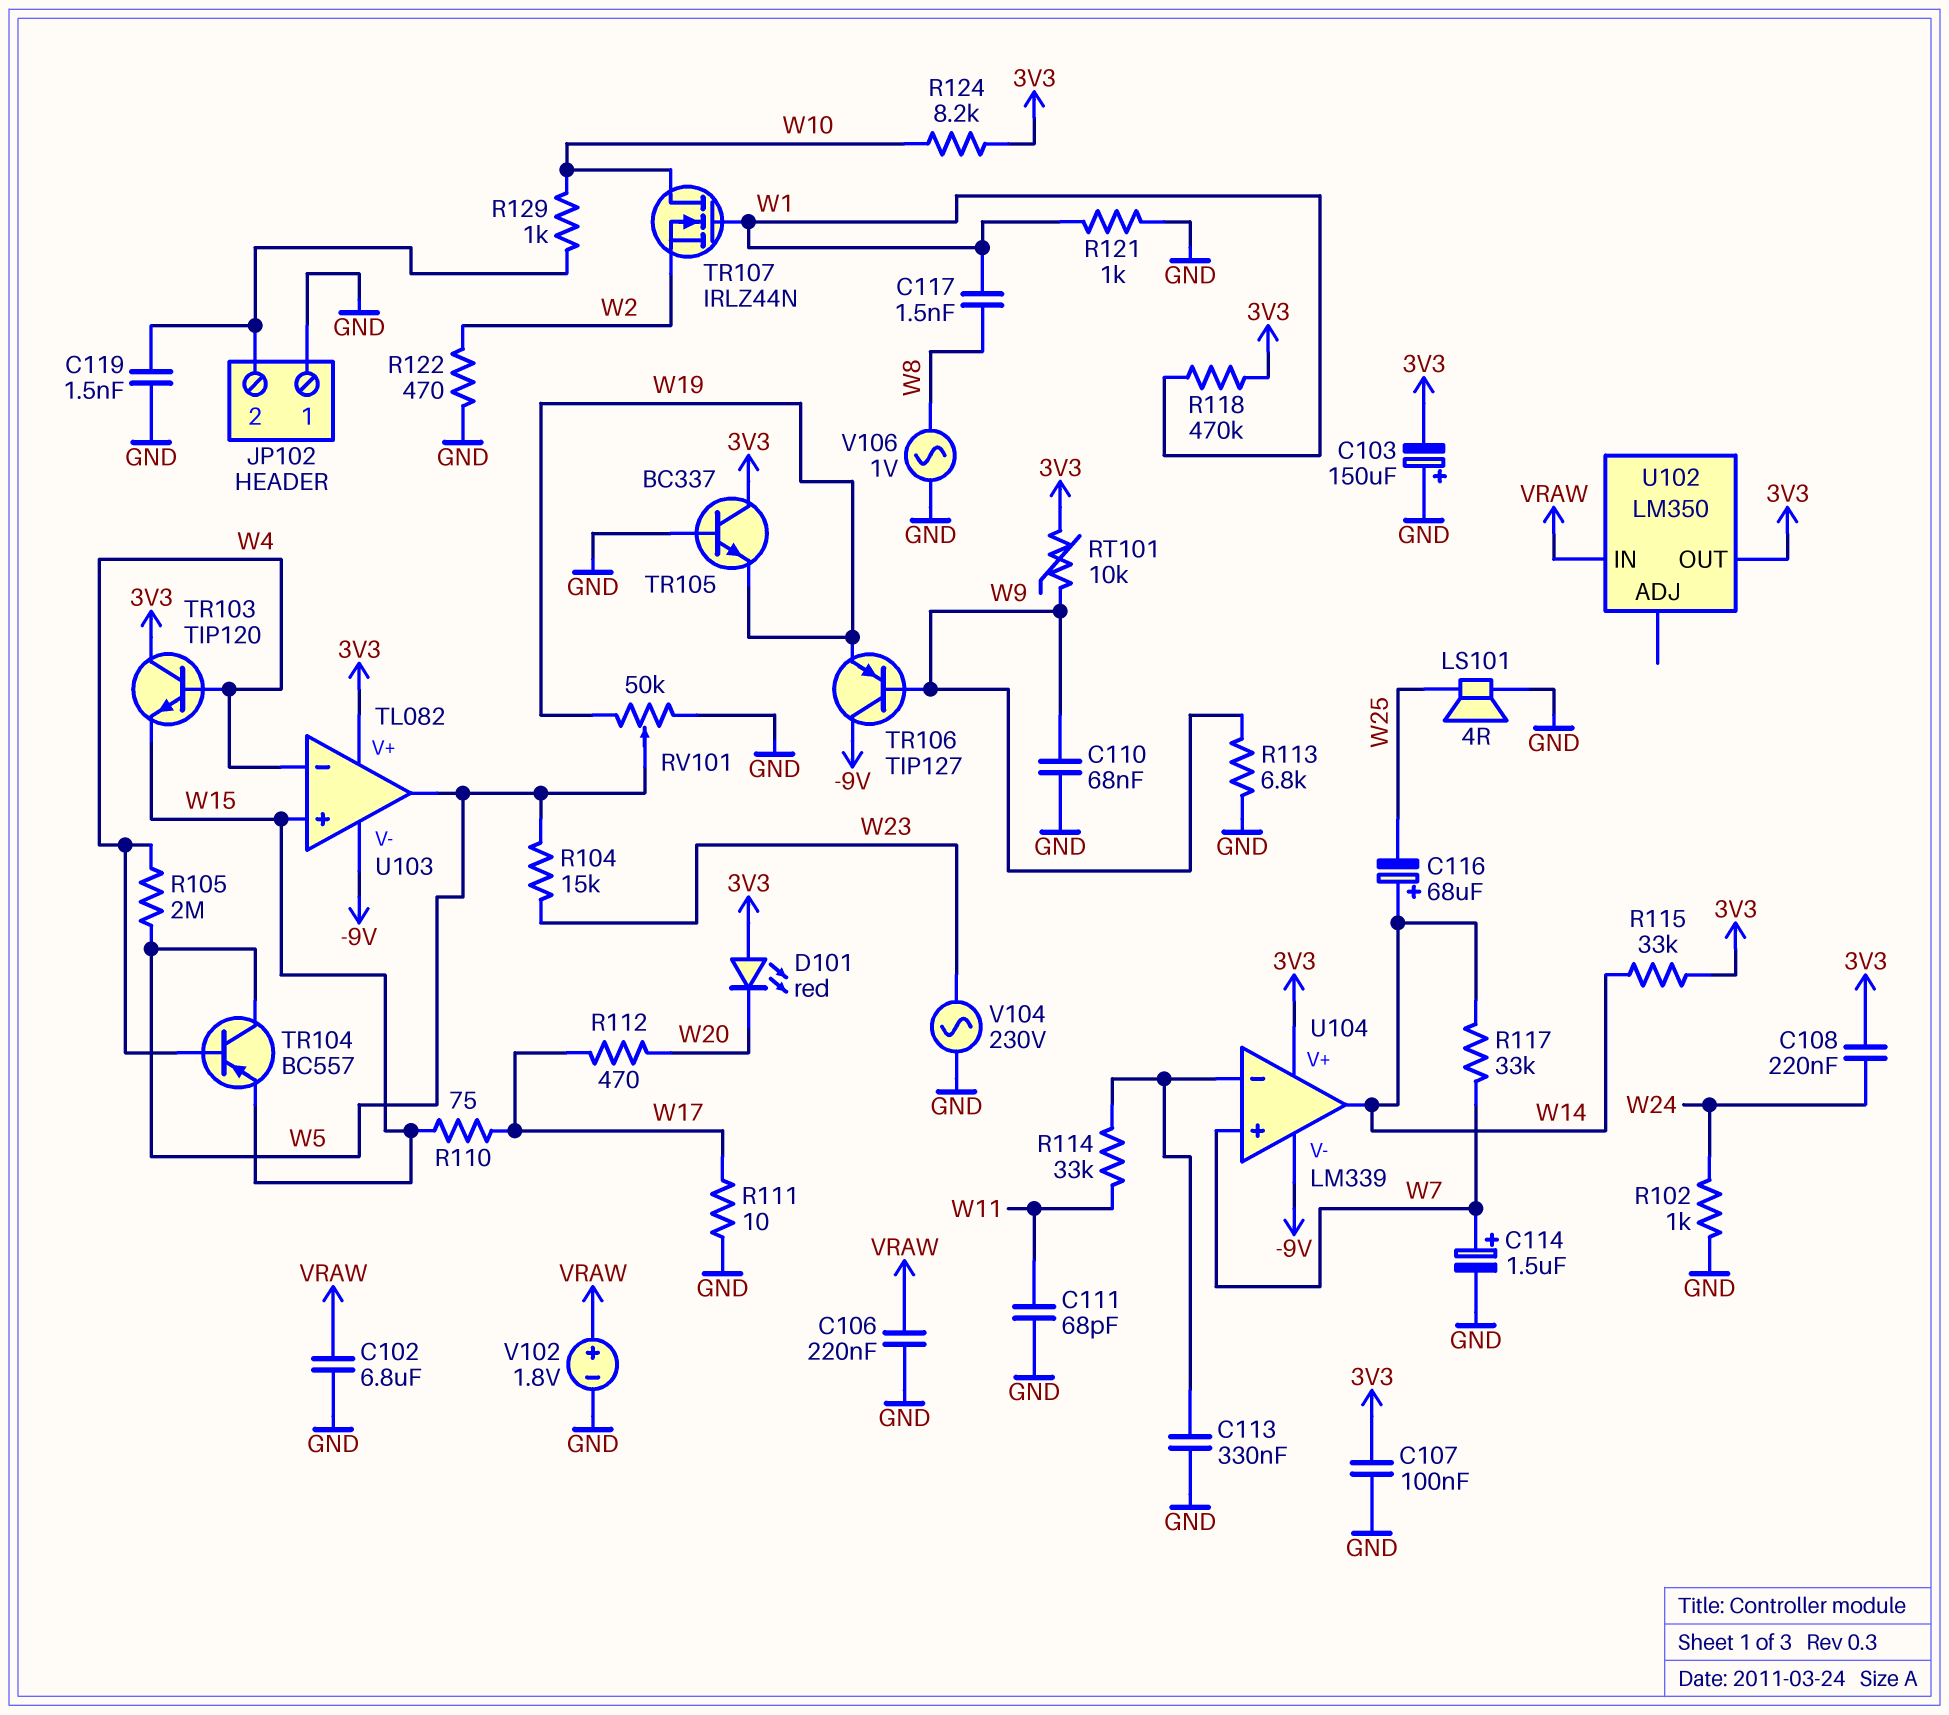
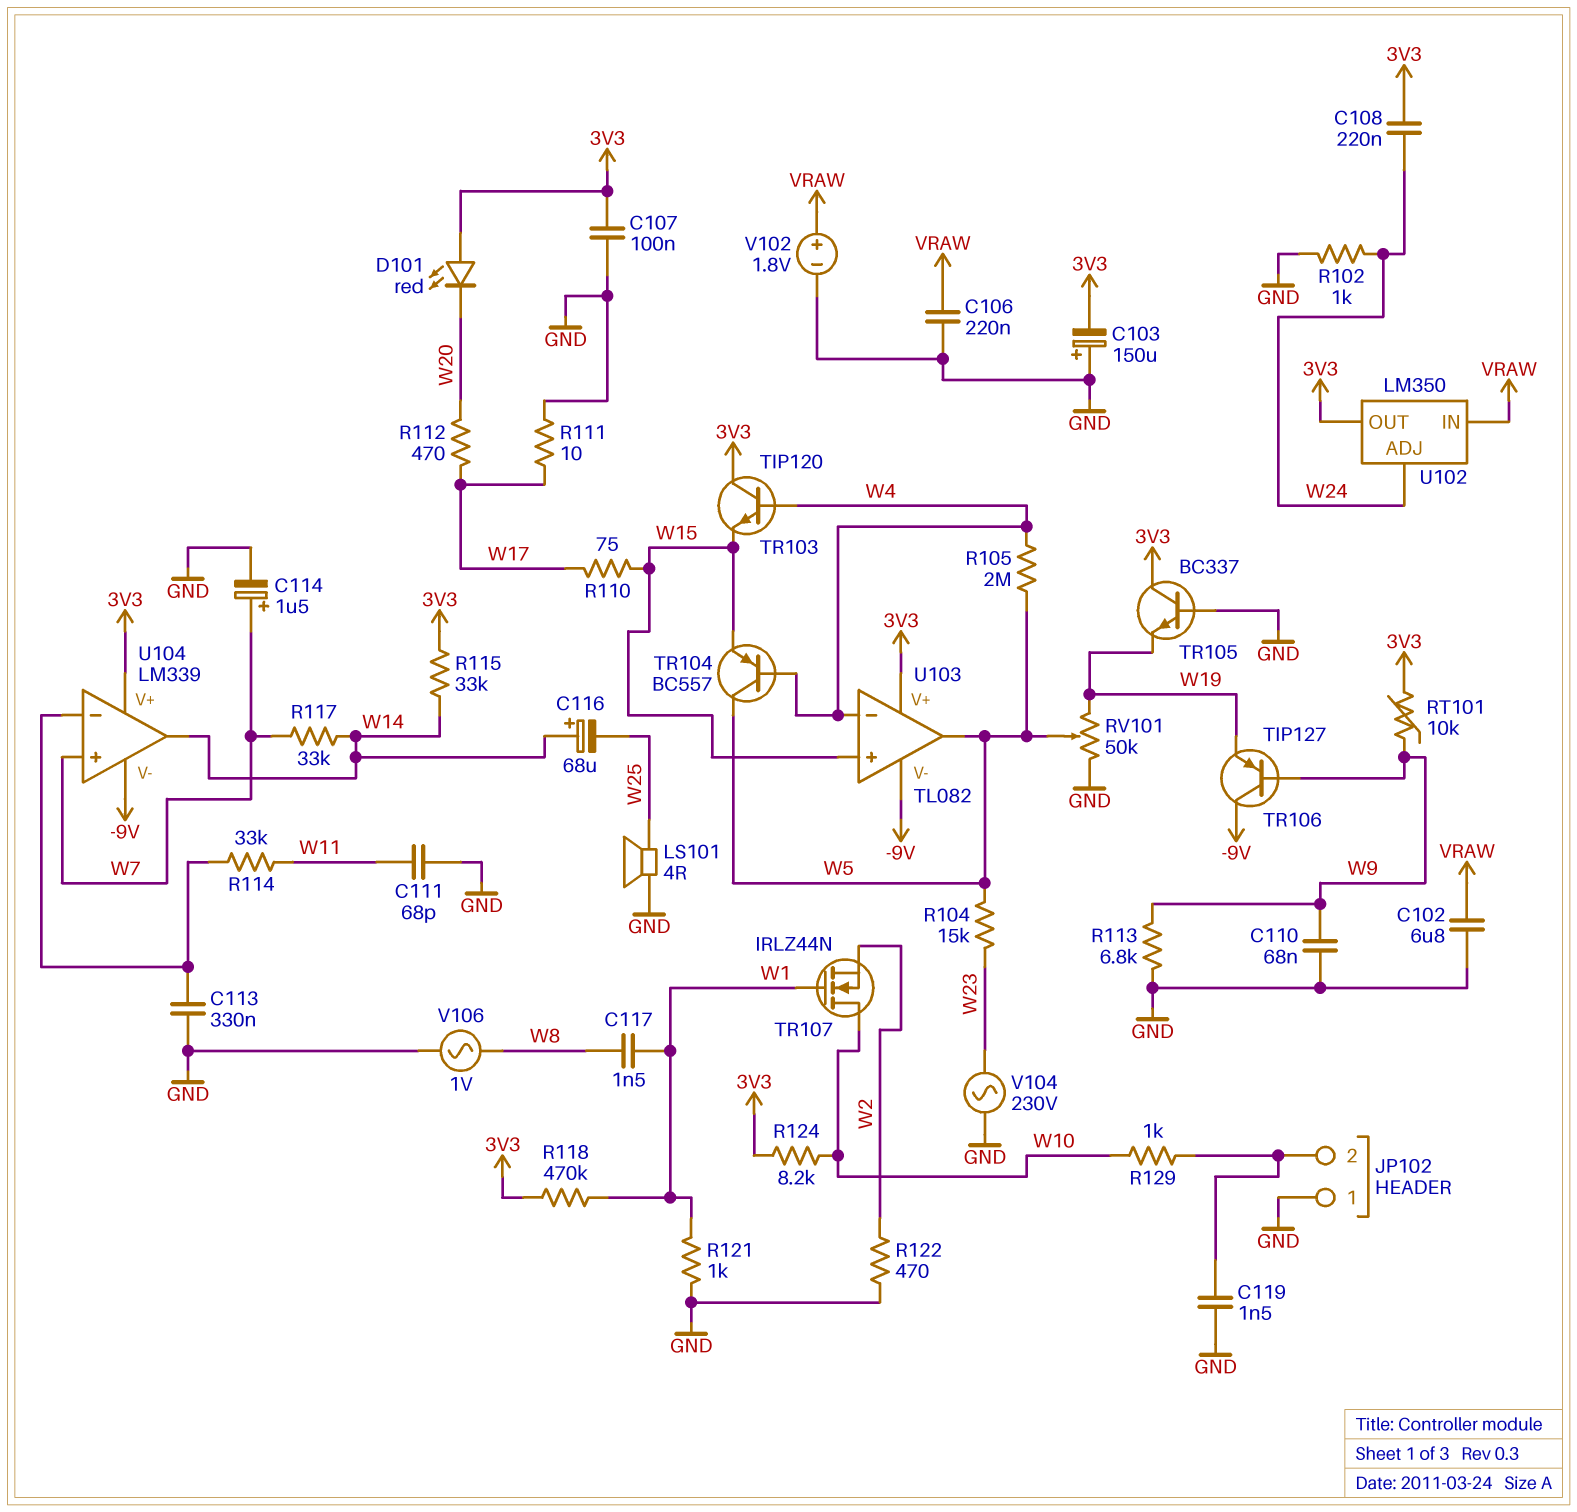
U102 pin ADJ: none -> W24

